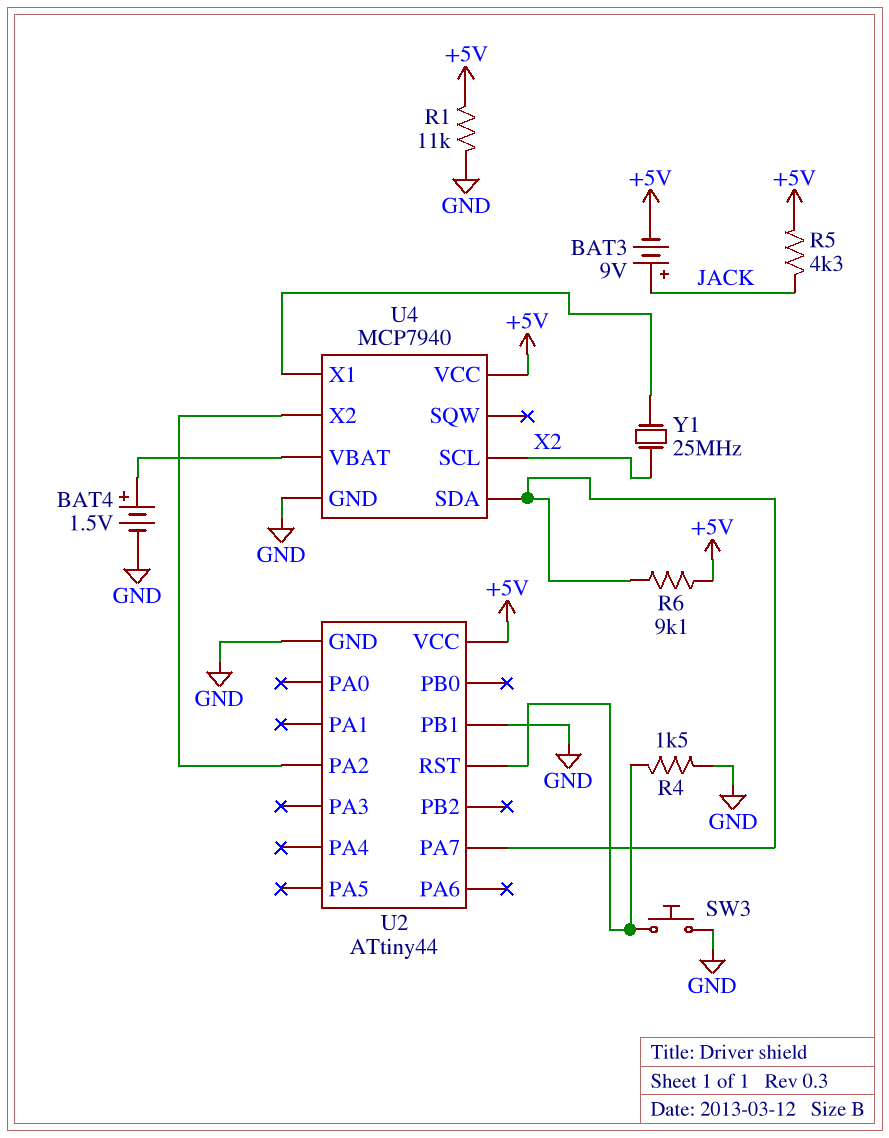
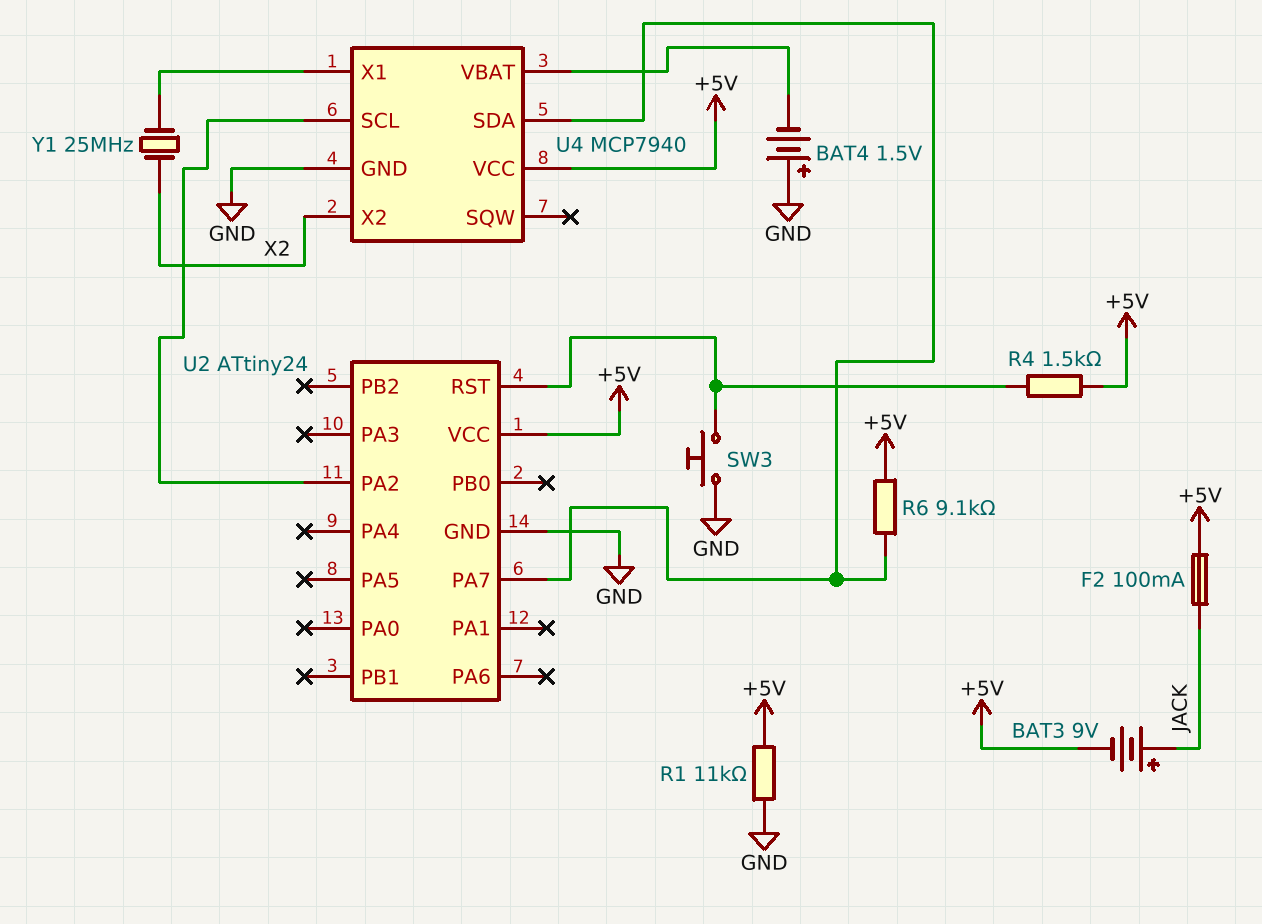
BAT4: 1.5V (plus U4/VBAT, minus GND) -> 1.5V (plus GND, minus U4/VBAT)
F2: none -> 100mA (+5V, JACK)
R4: 1.5k (GND, U2/RST) -> 1.5k (+5V, U2/RST)
R5: 4.3k (+5V, JACK) -> none
U2: ATtiny44 -> ATtiny24
U2 pin PB1: GND -> none
U4 pin SCL: X2 -> U2/PA2
U4 pin X2: U2/PA2 -> X2

